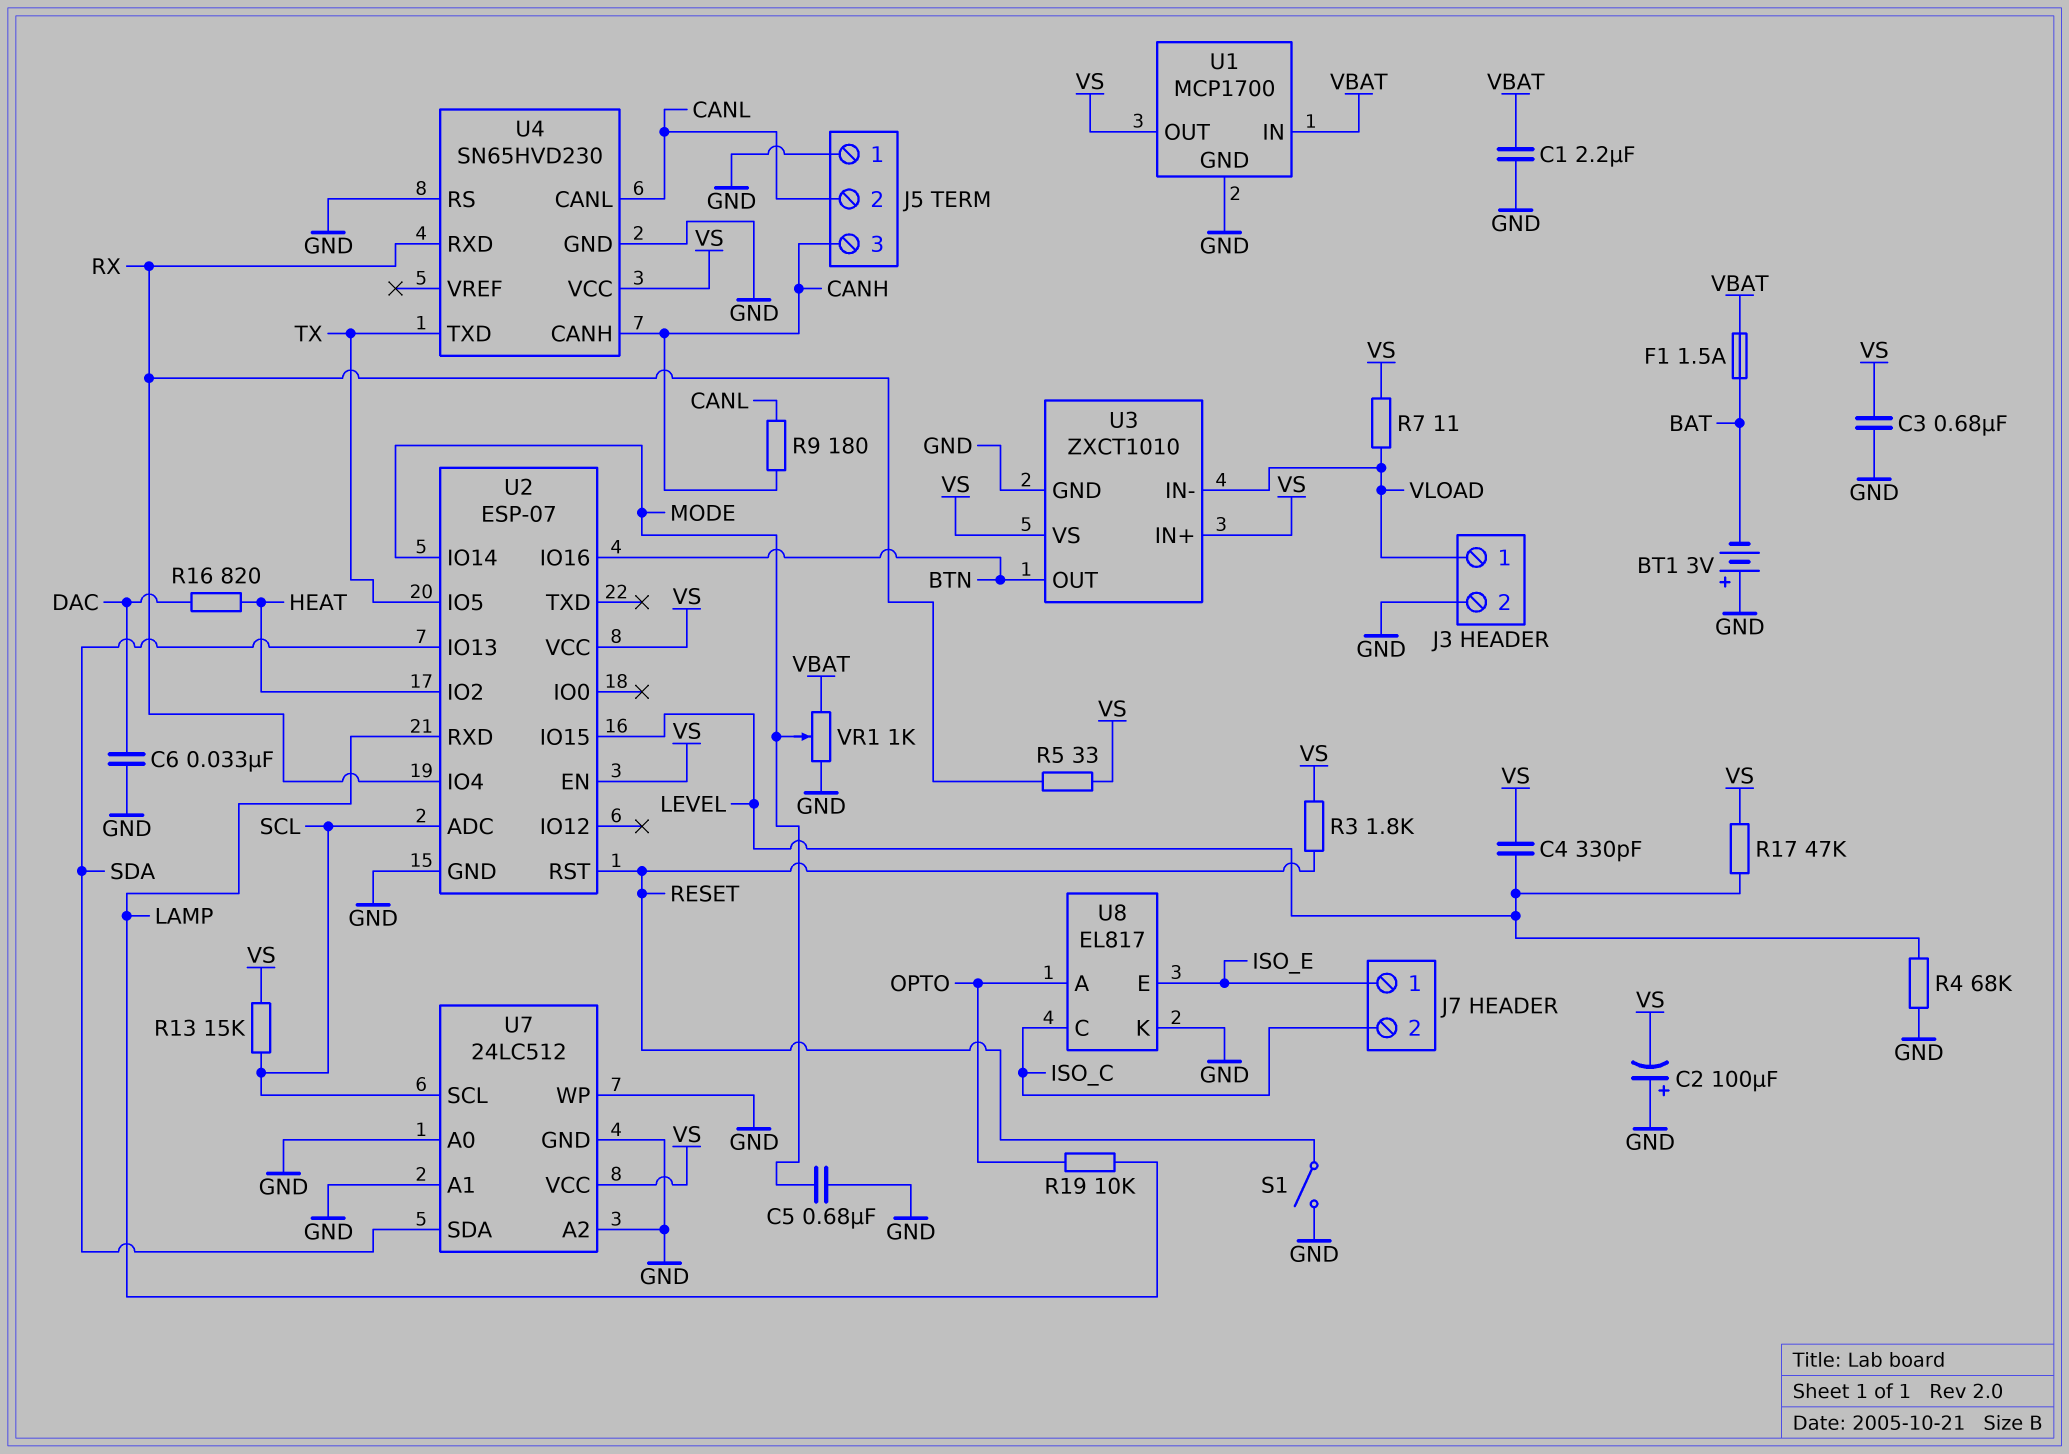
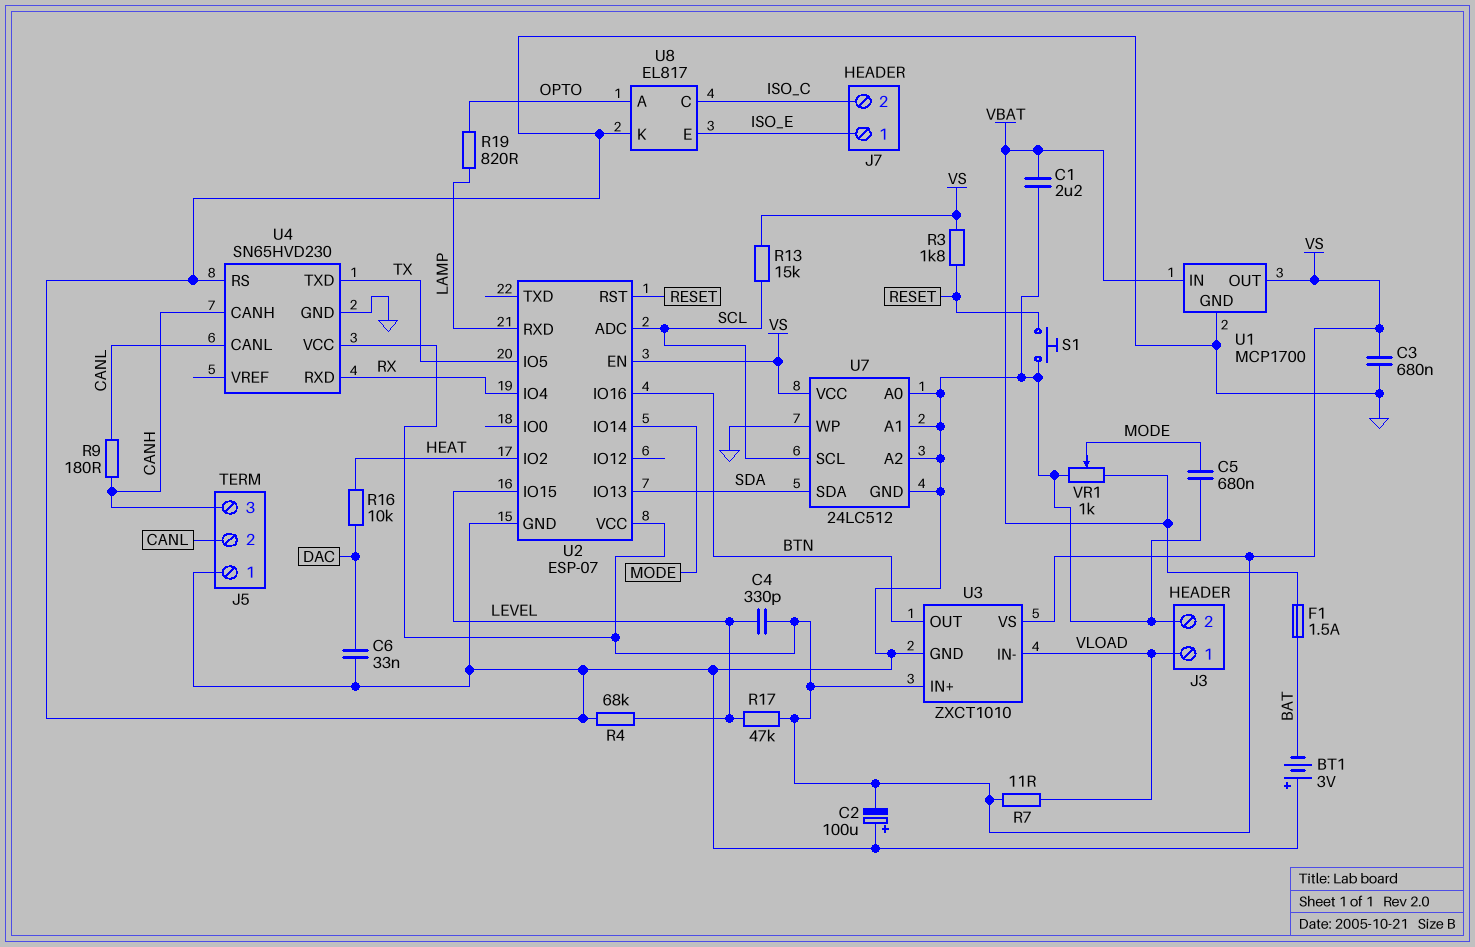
R5: 33 (RX, VS) -> none
R16: 820 (DAC, HEAT) -> 10k (DAC, HEAT)
R19: 10k (LAMP, OPTO) -> 820 (LAMP, OPTO)
S1: switch (GND, RESET) -> button (GND, RESET)

